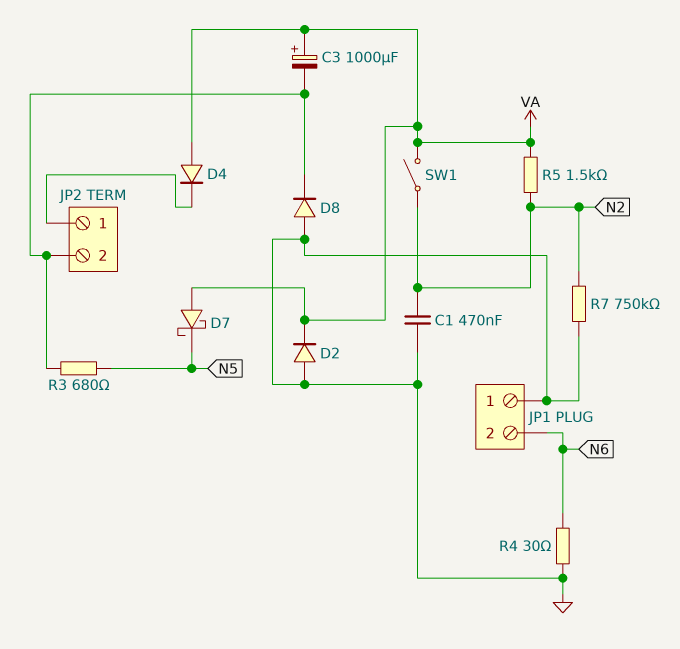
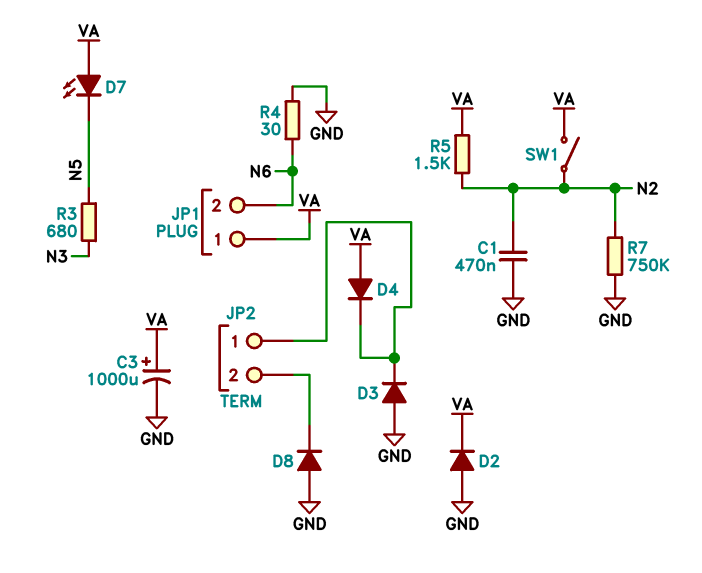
C3: 1000uF (plus VA, minus JP2/2) -> 1000uF (plus VA, minus GND)
D3: none -> diode (A GND, K JP2/1)
D7: schottky (A VA, K N5) -> LED (A VA, K N5)
JP1 pin 1: GND -> VA
R3: 680 (JP2/2, N5) -> 680 (N3, N5)

